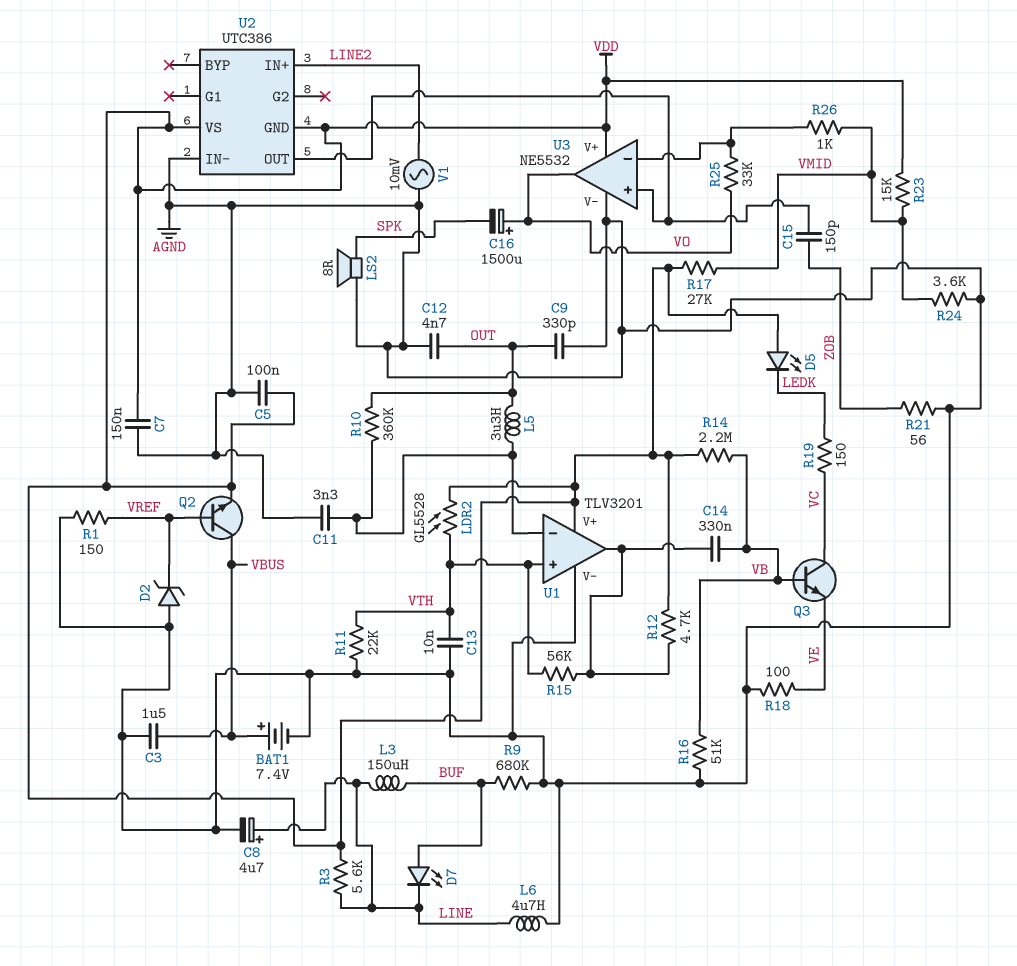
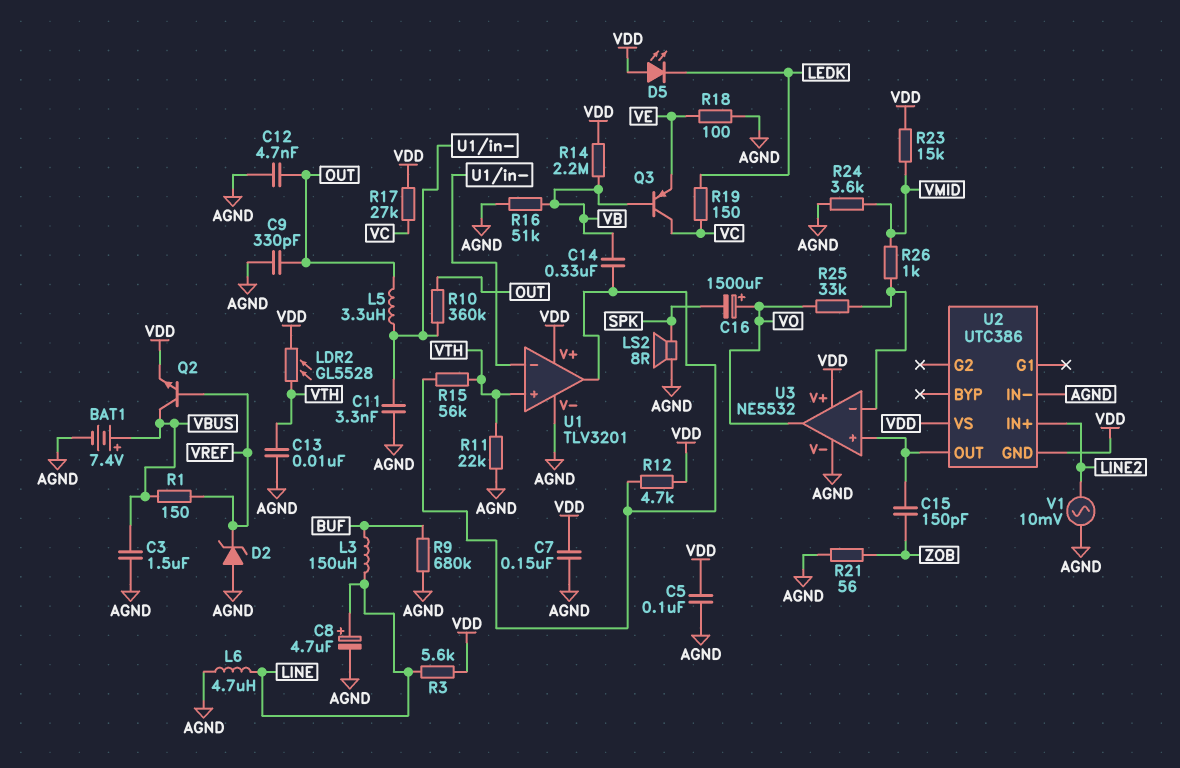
D7: LED (A BUF, K LINE) -> none
Q3: NPN (B VB, C VC, E VE) -> PNP (B VB, C VC, E VE)
R1: 150 (AGND, VREF) -> 150 (VBUS, VREF)
R17: 27k (VDD, VMID) -> 27k (VC, VDD)

